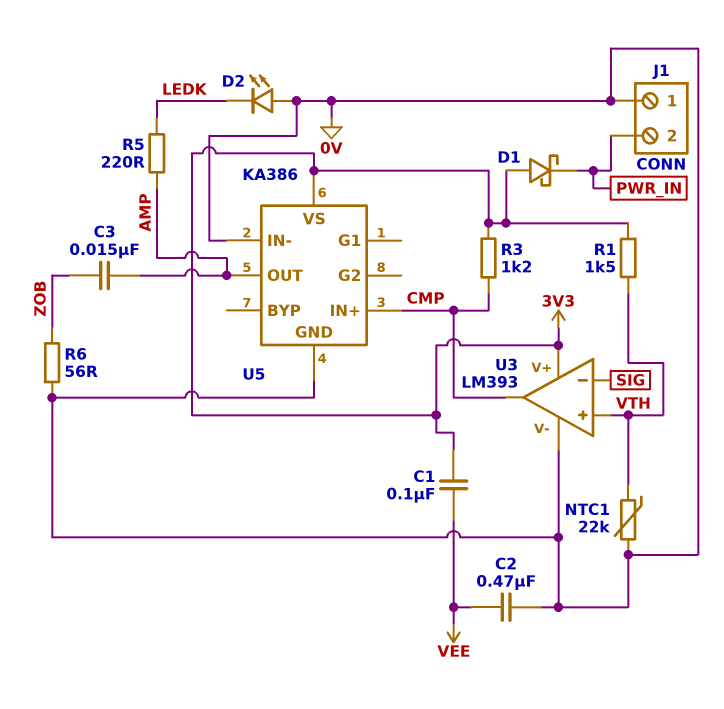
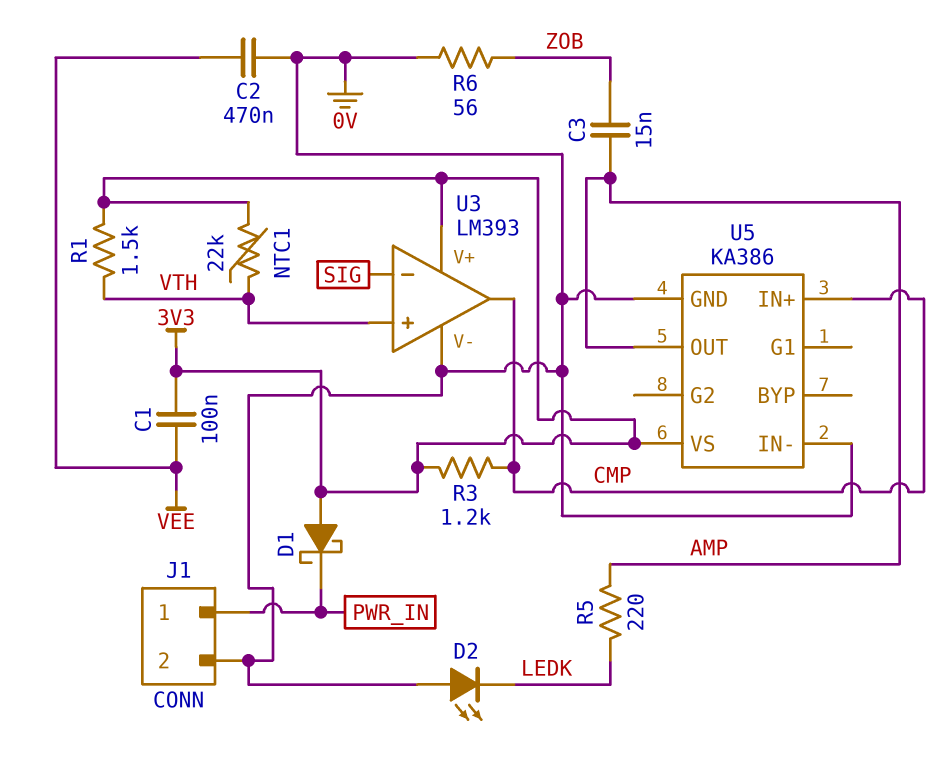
J1 pin 1: 0V -> PWR_IN
J1 pin 2: PWR_IN -> 0V
NTC1: 22k (0V, VTH) -> 22k (3V3, VTH)

